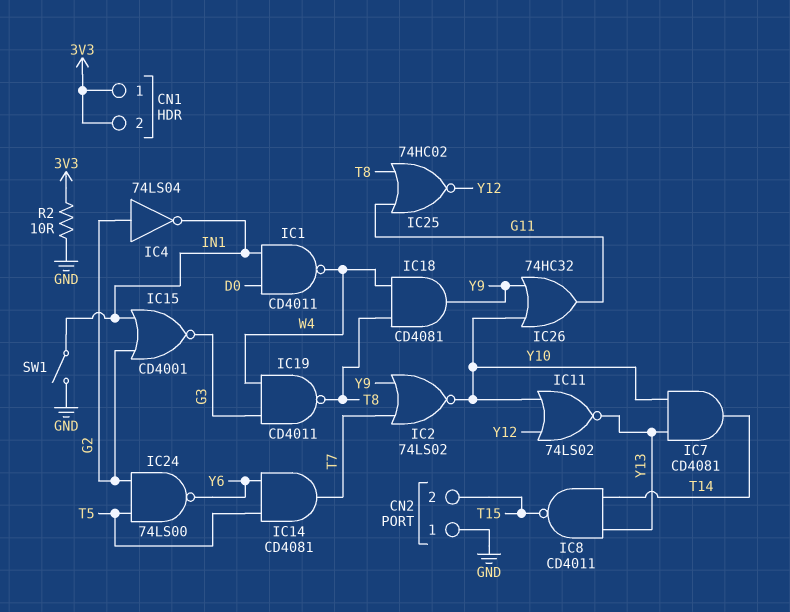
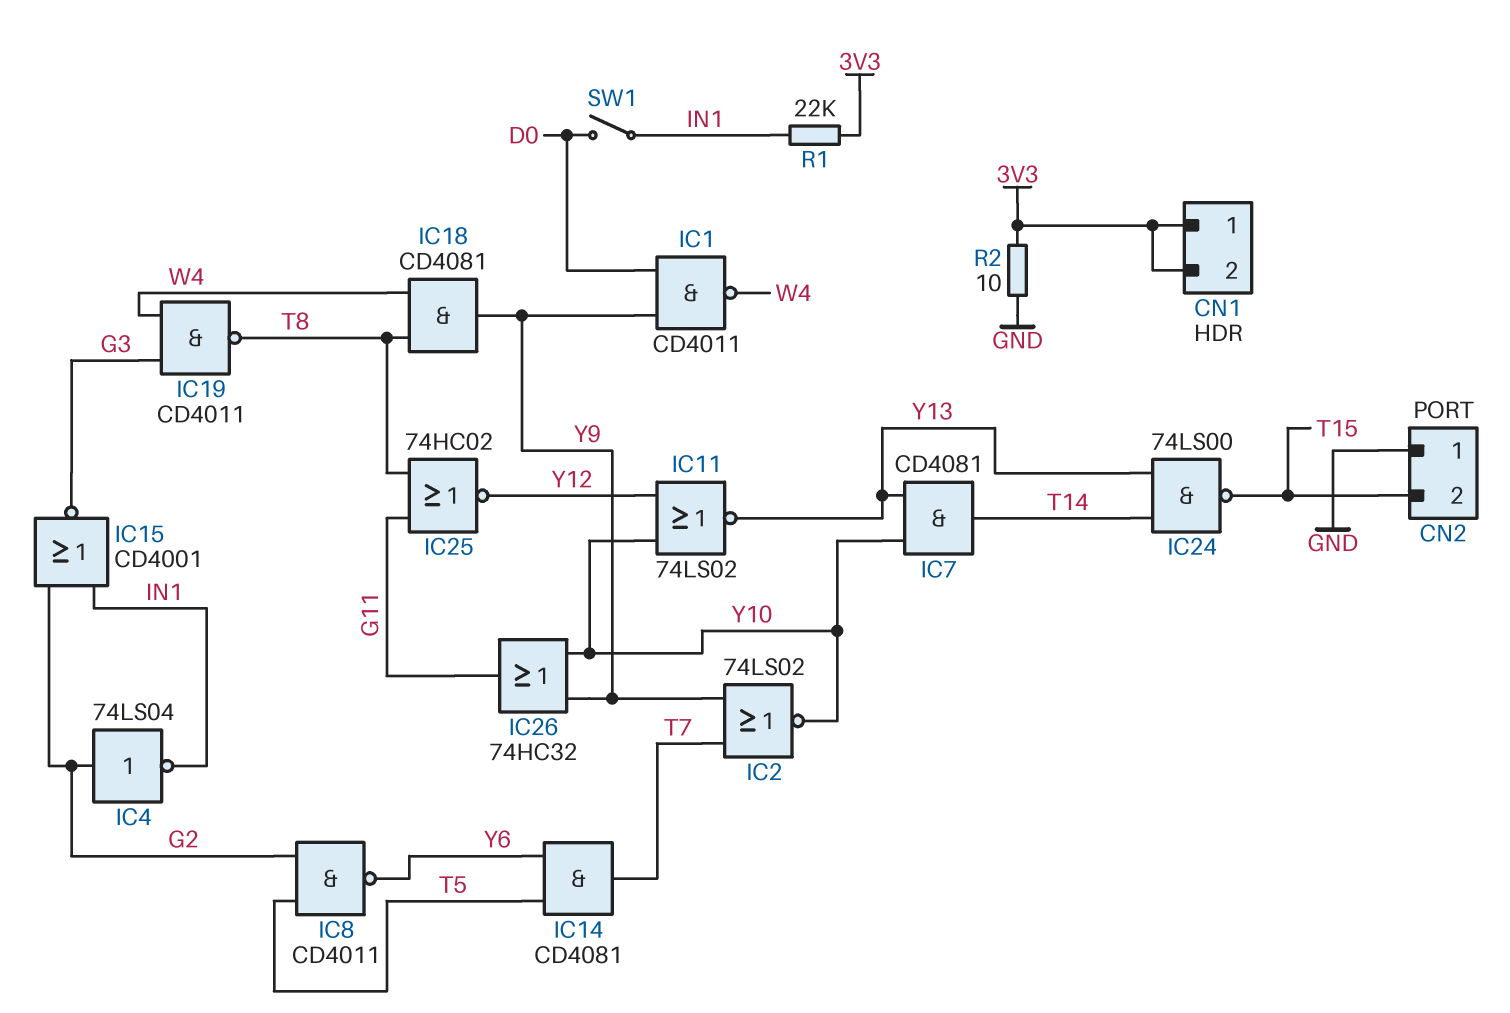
IC1: NAND CD4011 (in D0, in IN1, out W4) -> NAND CD4011 (in D0, in Y9, out W4)
IC8: NAND CD4011 (in T14, in Y13, out T15) -> NAND CD4011 (in G2, in T5, out Y6)
IC24: NAND 74LS00 (in G2, in T5, out Y6) -> NAND 74LS00 (in T14, in Y13, out T15)
R1: none -> 22k (3V3, IN1)
SW1: switch (GND, IN1) -> switch (D0, IN1)

